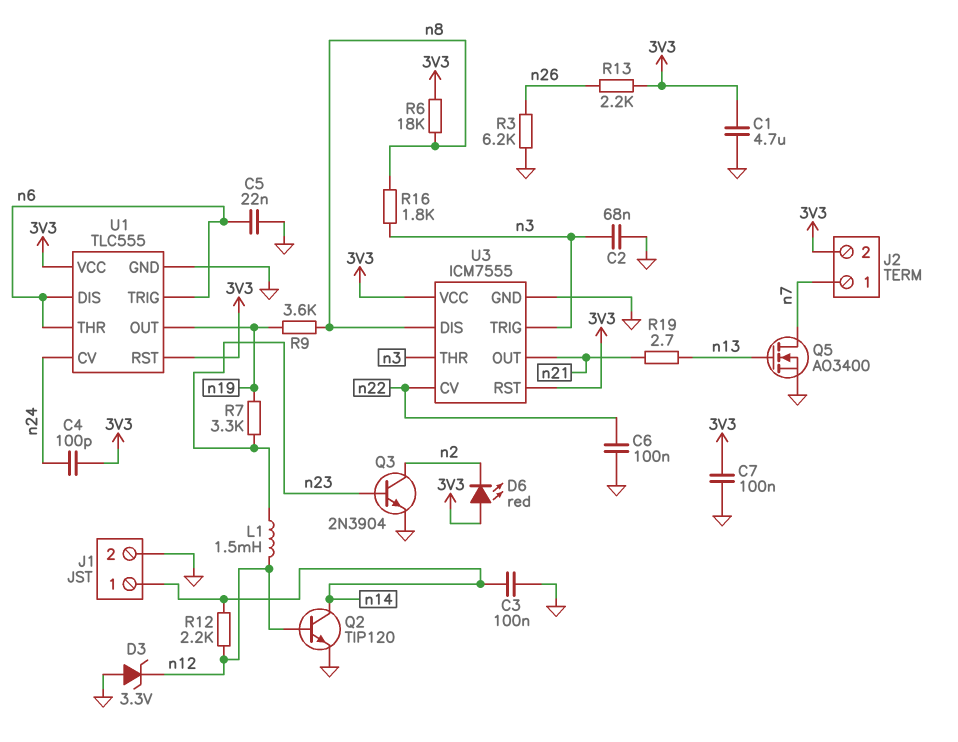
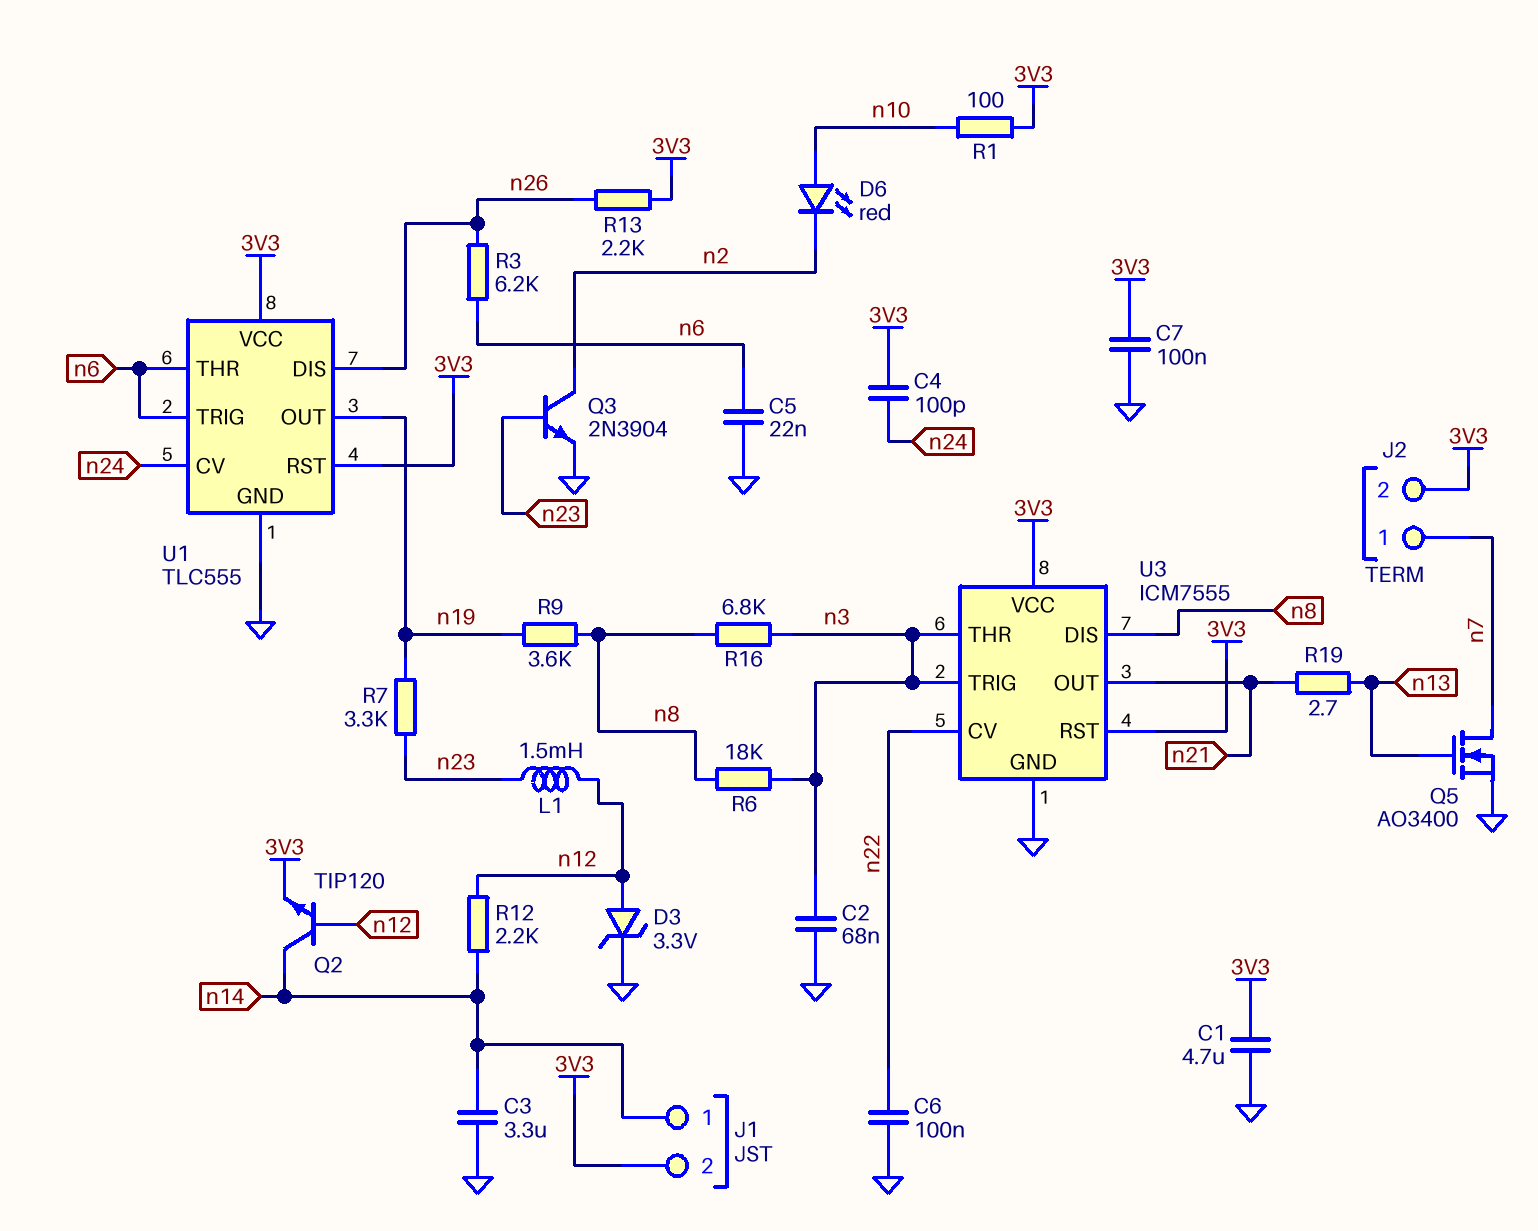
C3: 100nF (GND, n14) -> 3.3uF (GND, n14)
D3: zener 3.3V (A GND, K n12) -> zener 3.3V (A n12, K GND)
D6: LED red (A 3V3, K n2) -> LED red (A n10, K n2)
J1 pin 2: GND -> 3V3
Q2: NPN TIP120 (B n12, C n14, E GND) -> NPN TIP120 (B n12, C n14, E 3V3)
R1: none -> 100 (3V3, n10)
R3: 6.2k (GND, n26) -> 6.2k (n6, n26)
R6: 18k (3V3, n8) -> 18k (n3, n8)
R16: 1.8k (n3, n8) -> 6.8k (n3, n8)
U1 pin DIS: n6 -> n26

